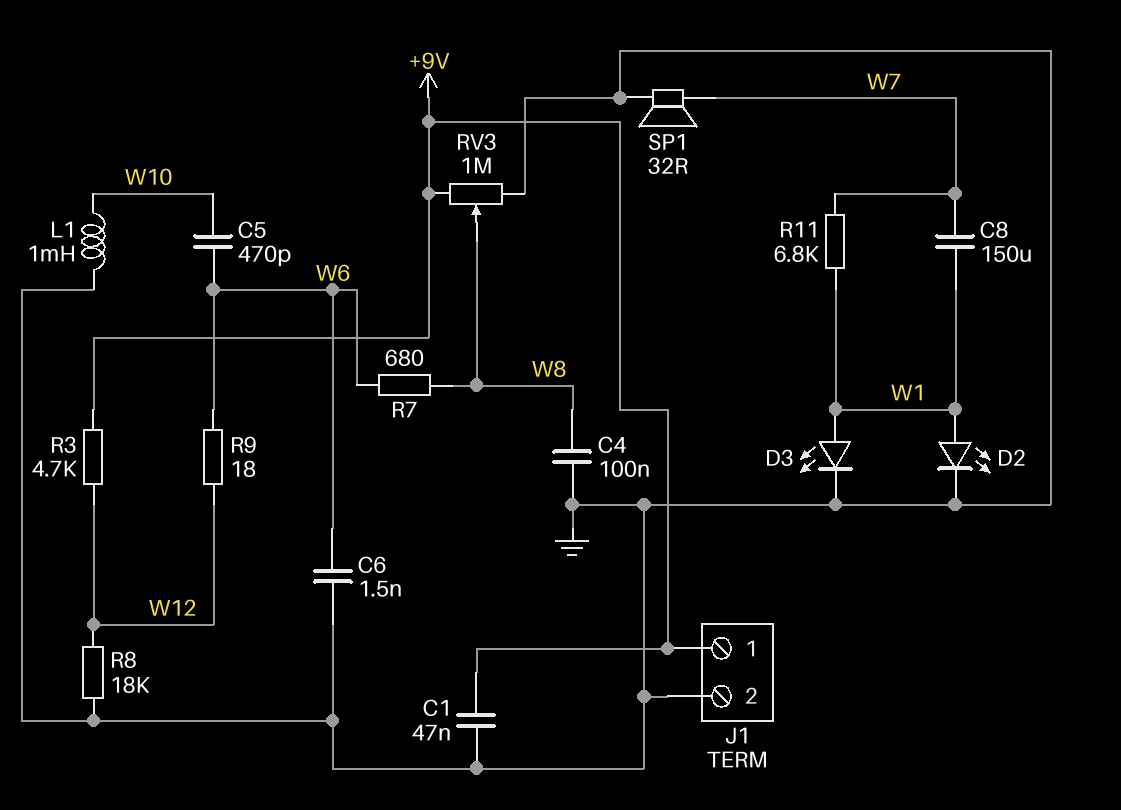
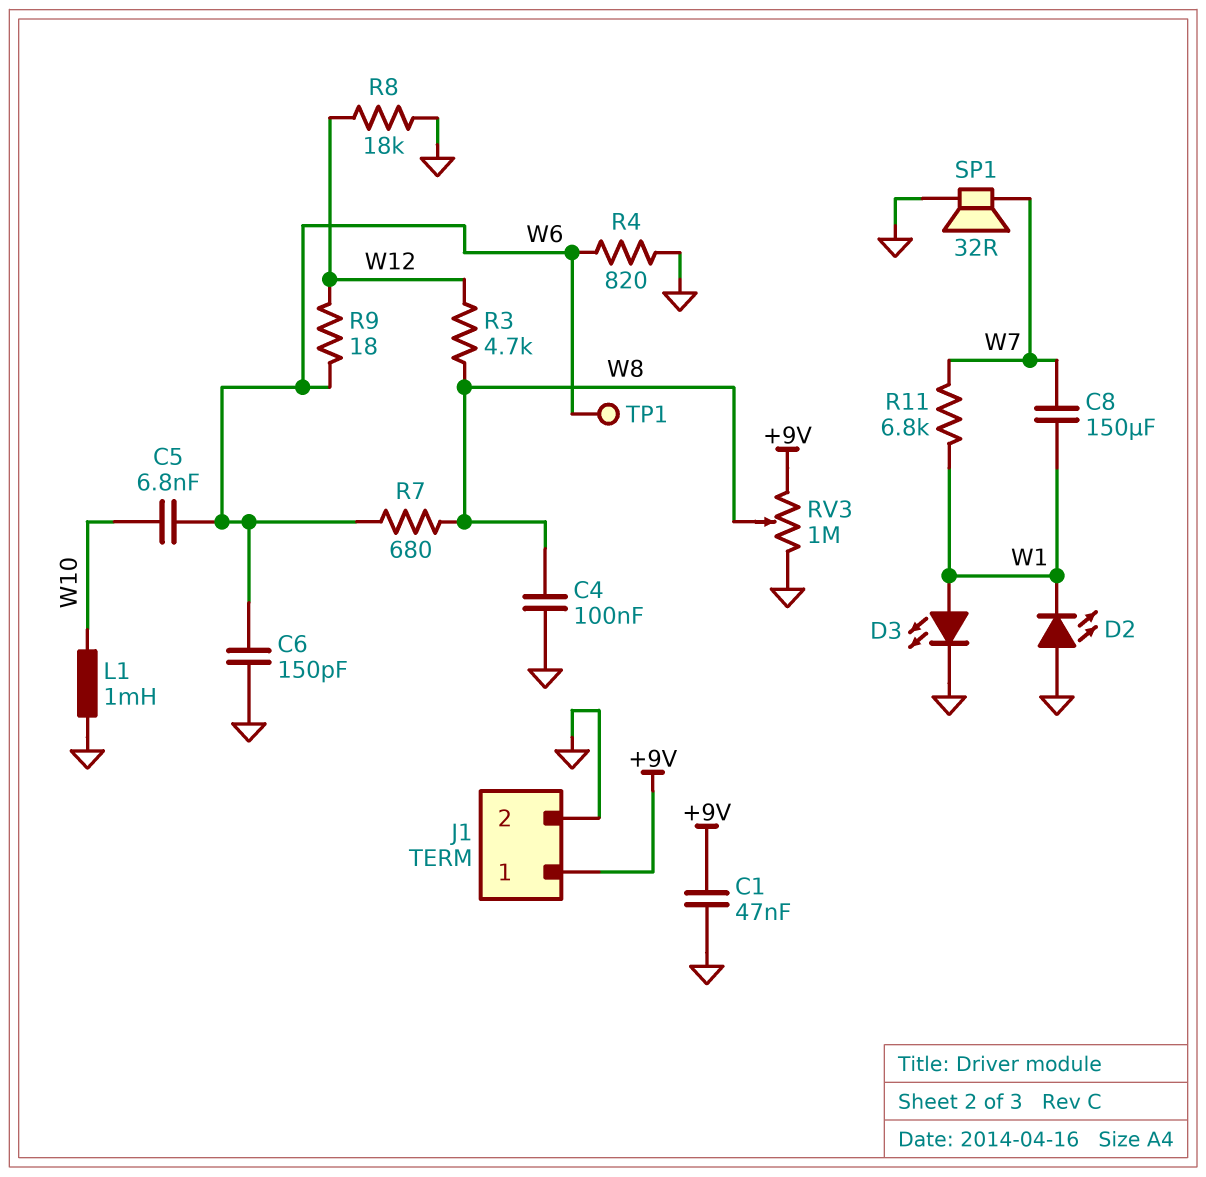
C5: 470pF (W6, W10) -> 6.8nF (W6, W10)
C6: 1.5nF (GND, W6) -> 150pF (GND, W6)
D2: LED (A W1, K GND) -> LED (A GND, K W1)
R3: 4.7k (+9V, W12) -> 4.7k (W8, W12)
R4: none -> 820 (GND, W6)
TP1: none -> test point (W6)

